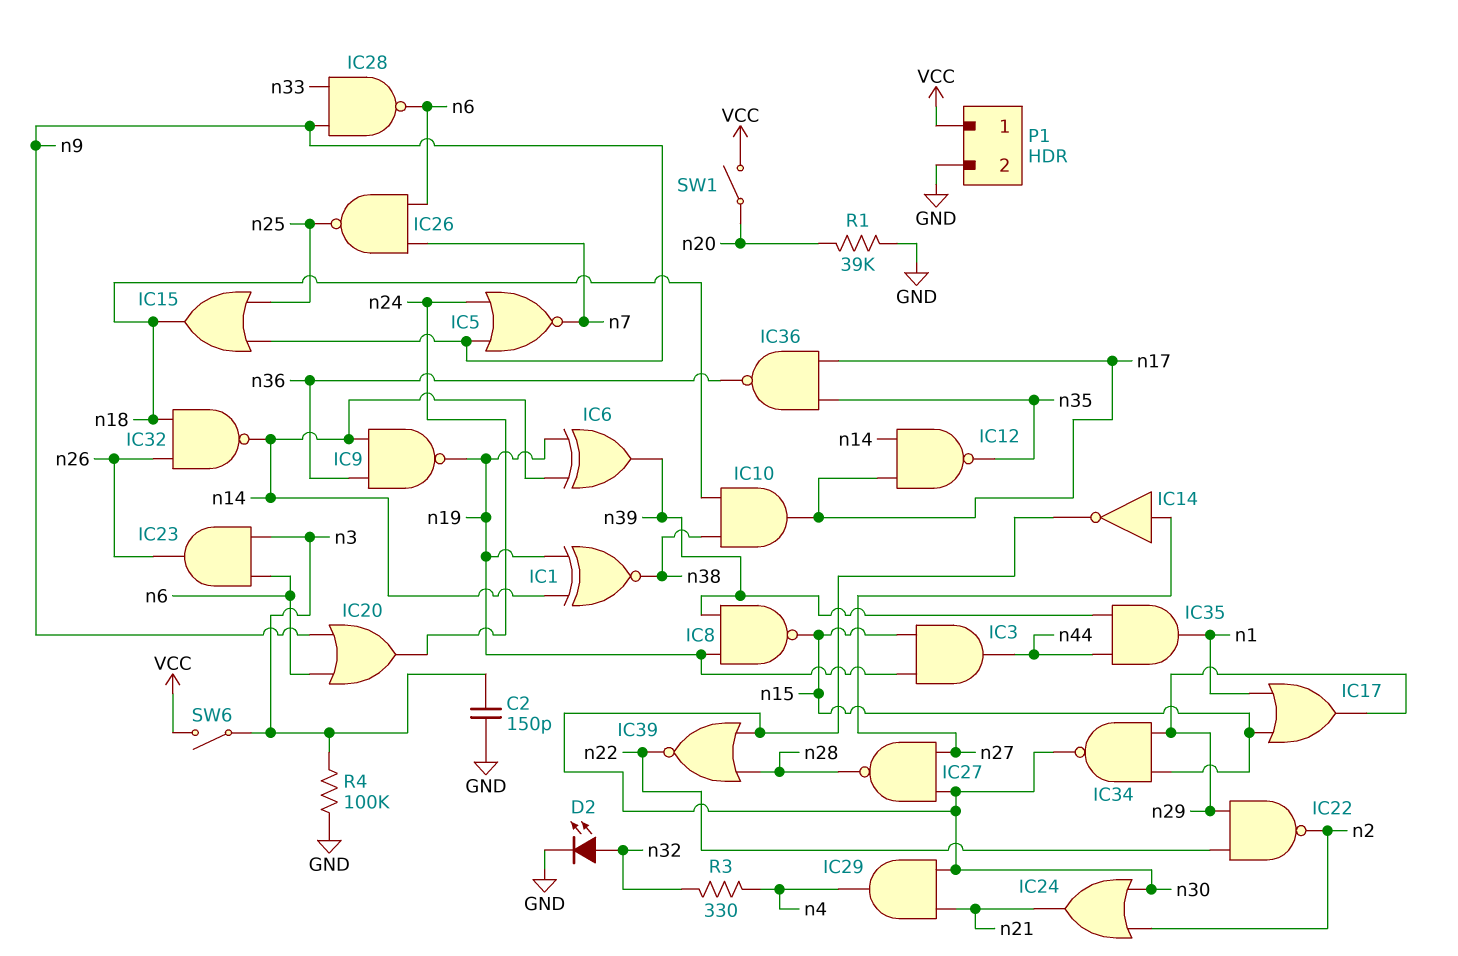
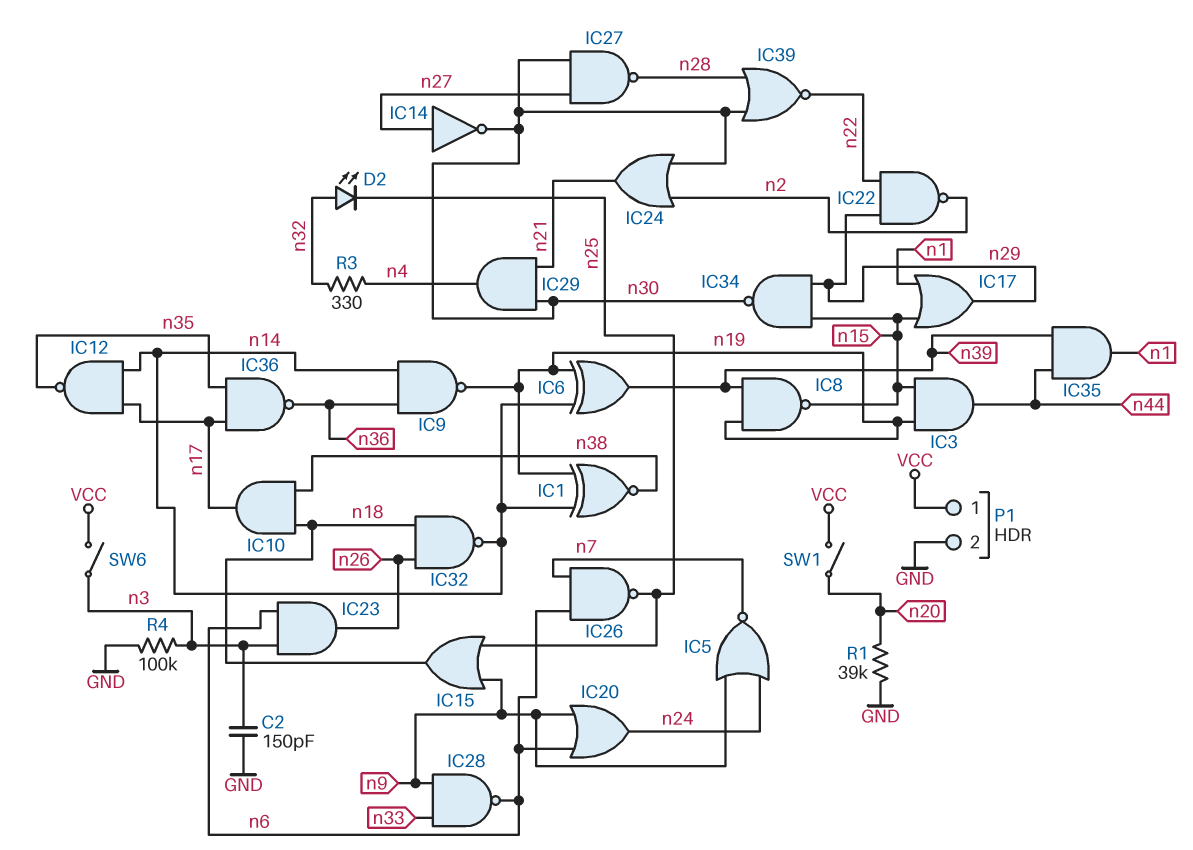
D2: LED (A n32, K GND) -> LED (A n32, K n25)

